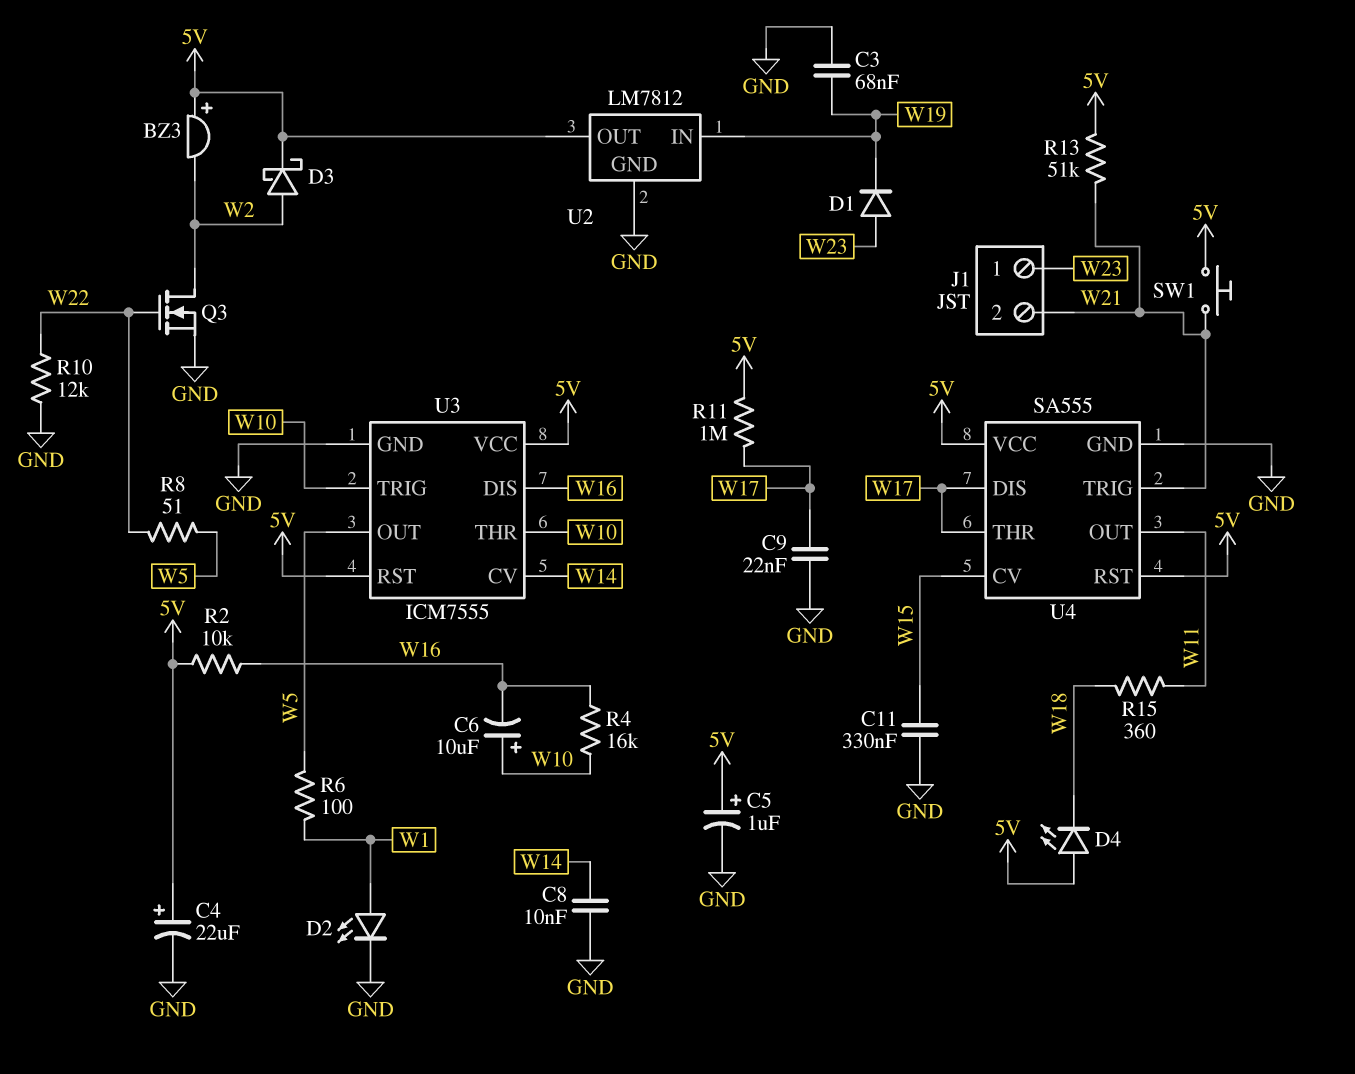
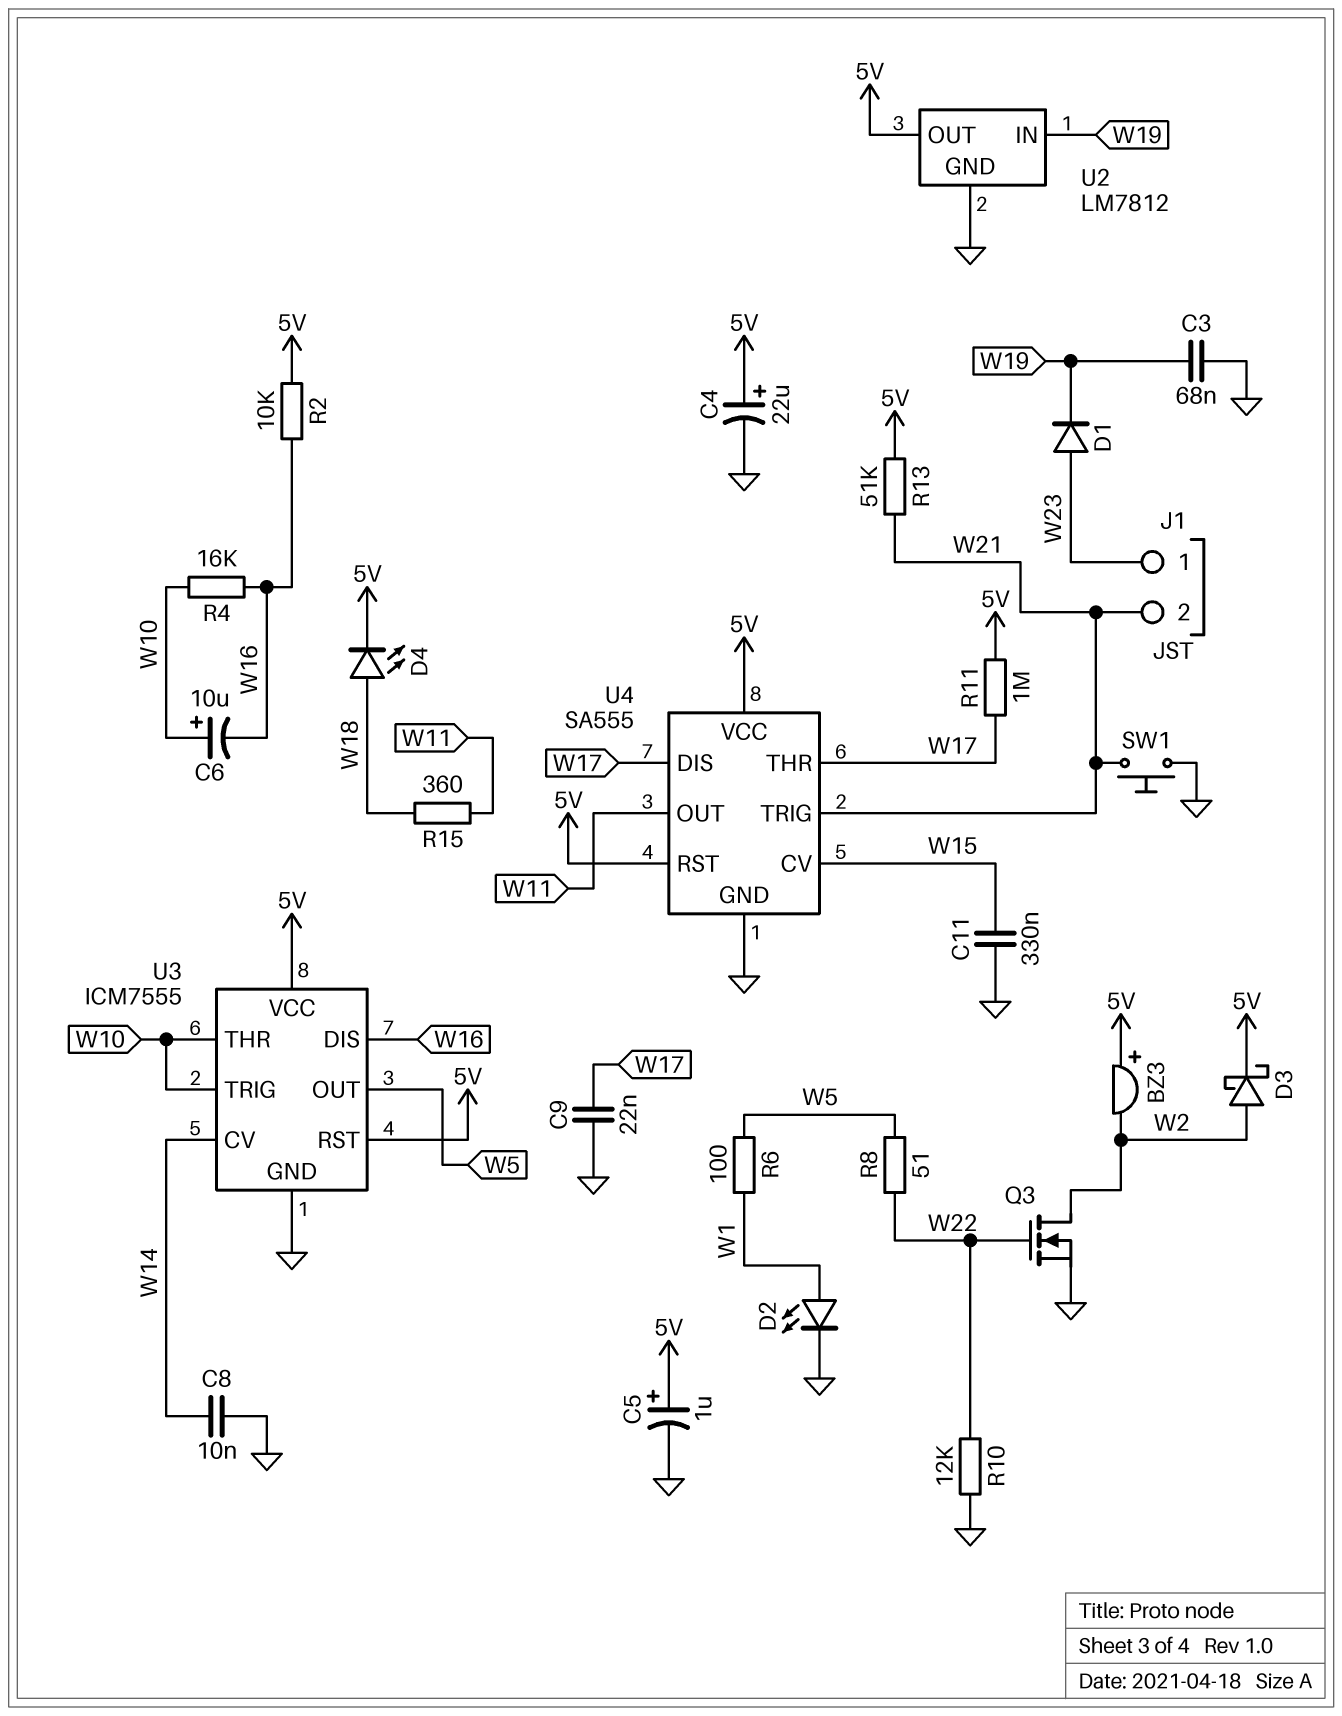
D4: LED (A 5V, K W18) -> LED (A W18, K 5V)
SW1: button (5V, W21) -> button (GND, W21)

